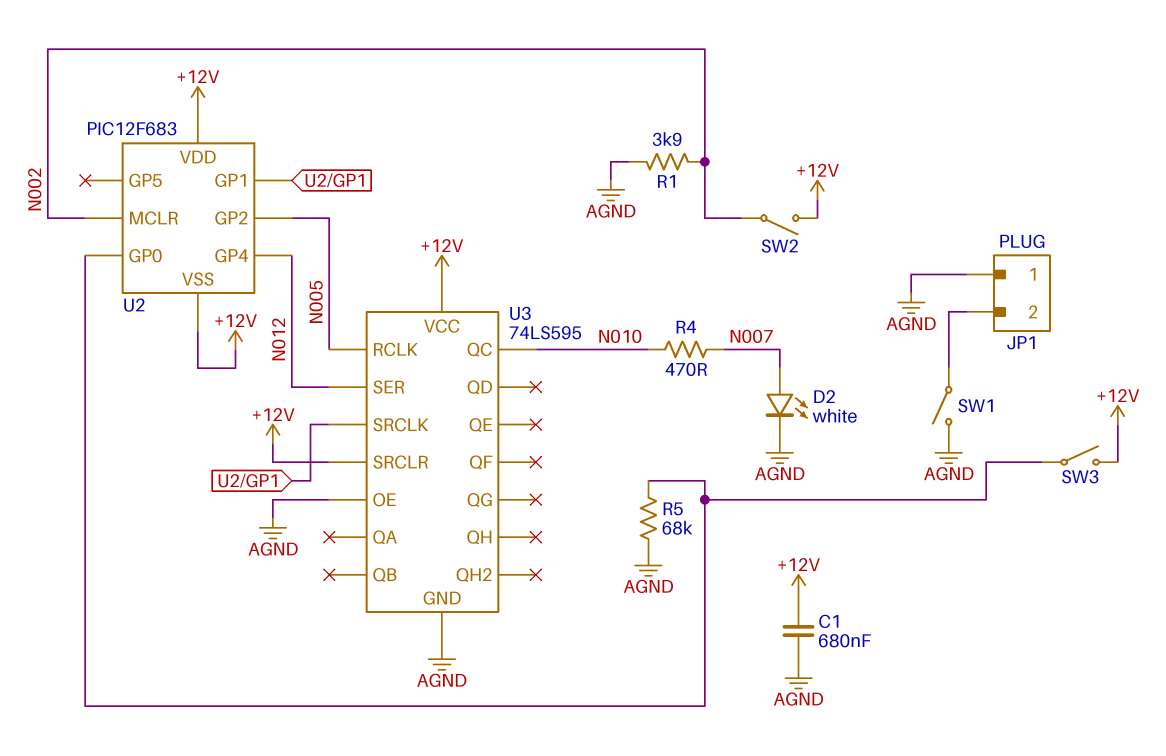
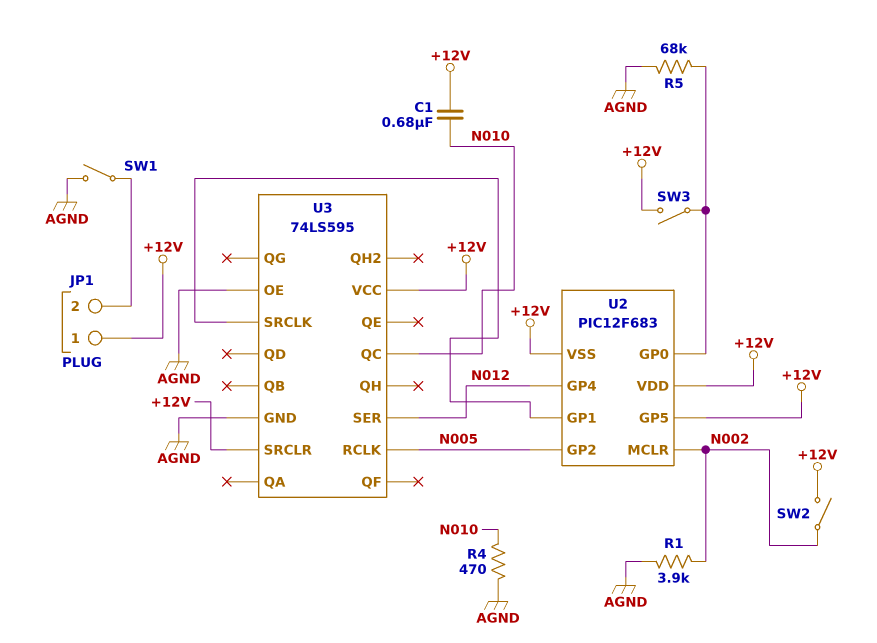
C1: 680nF (+12V, AGND) -> 680nF (+12V, N010)
D2: LED white (A N007, K AGND) -> none
JP1 pin 1: AGND -> +12V
R4: 470 (N007, N010) -> 470 (AGND, N010)
U2 pin GP5: none -> +12V

